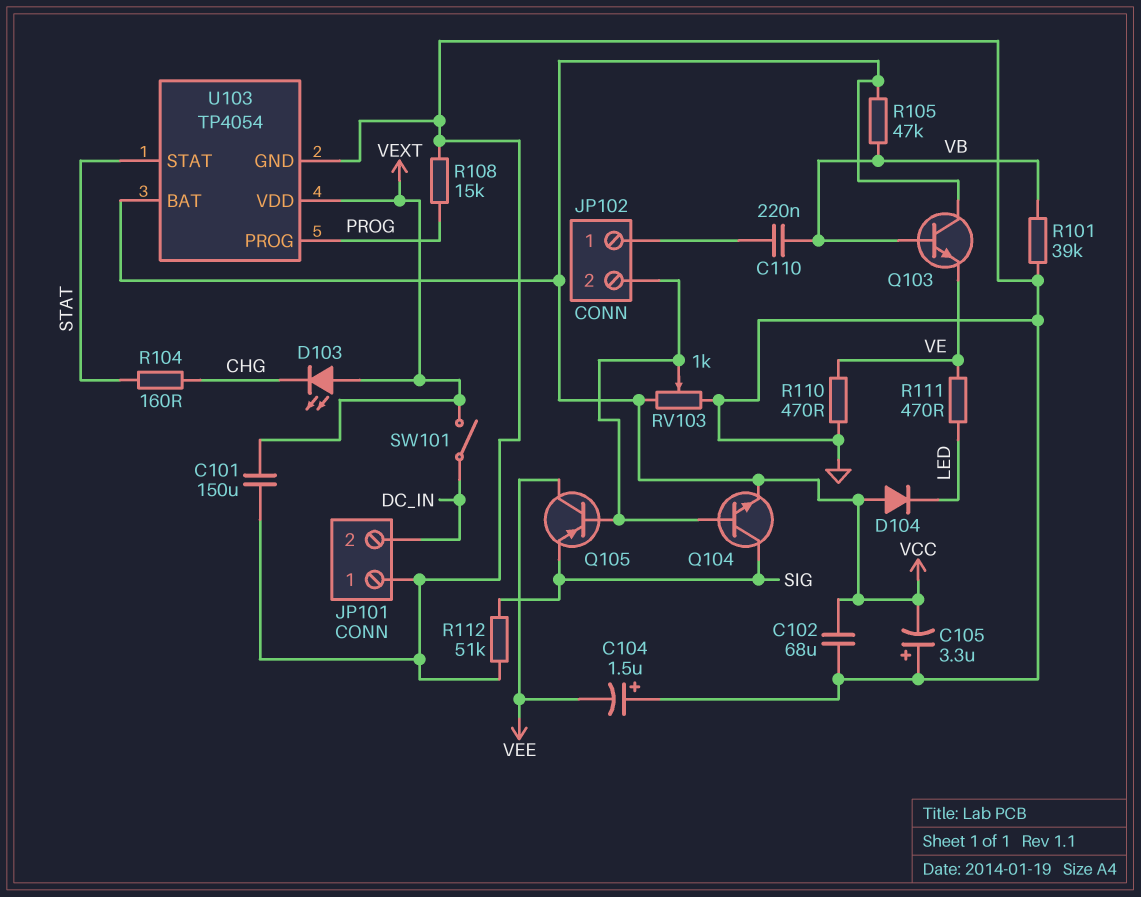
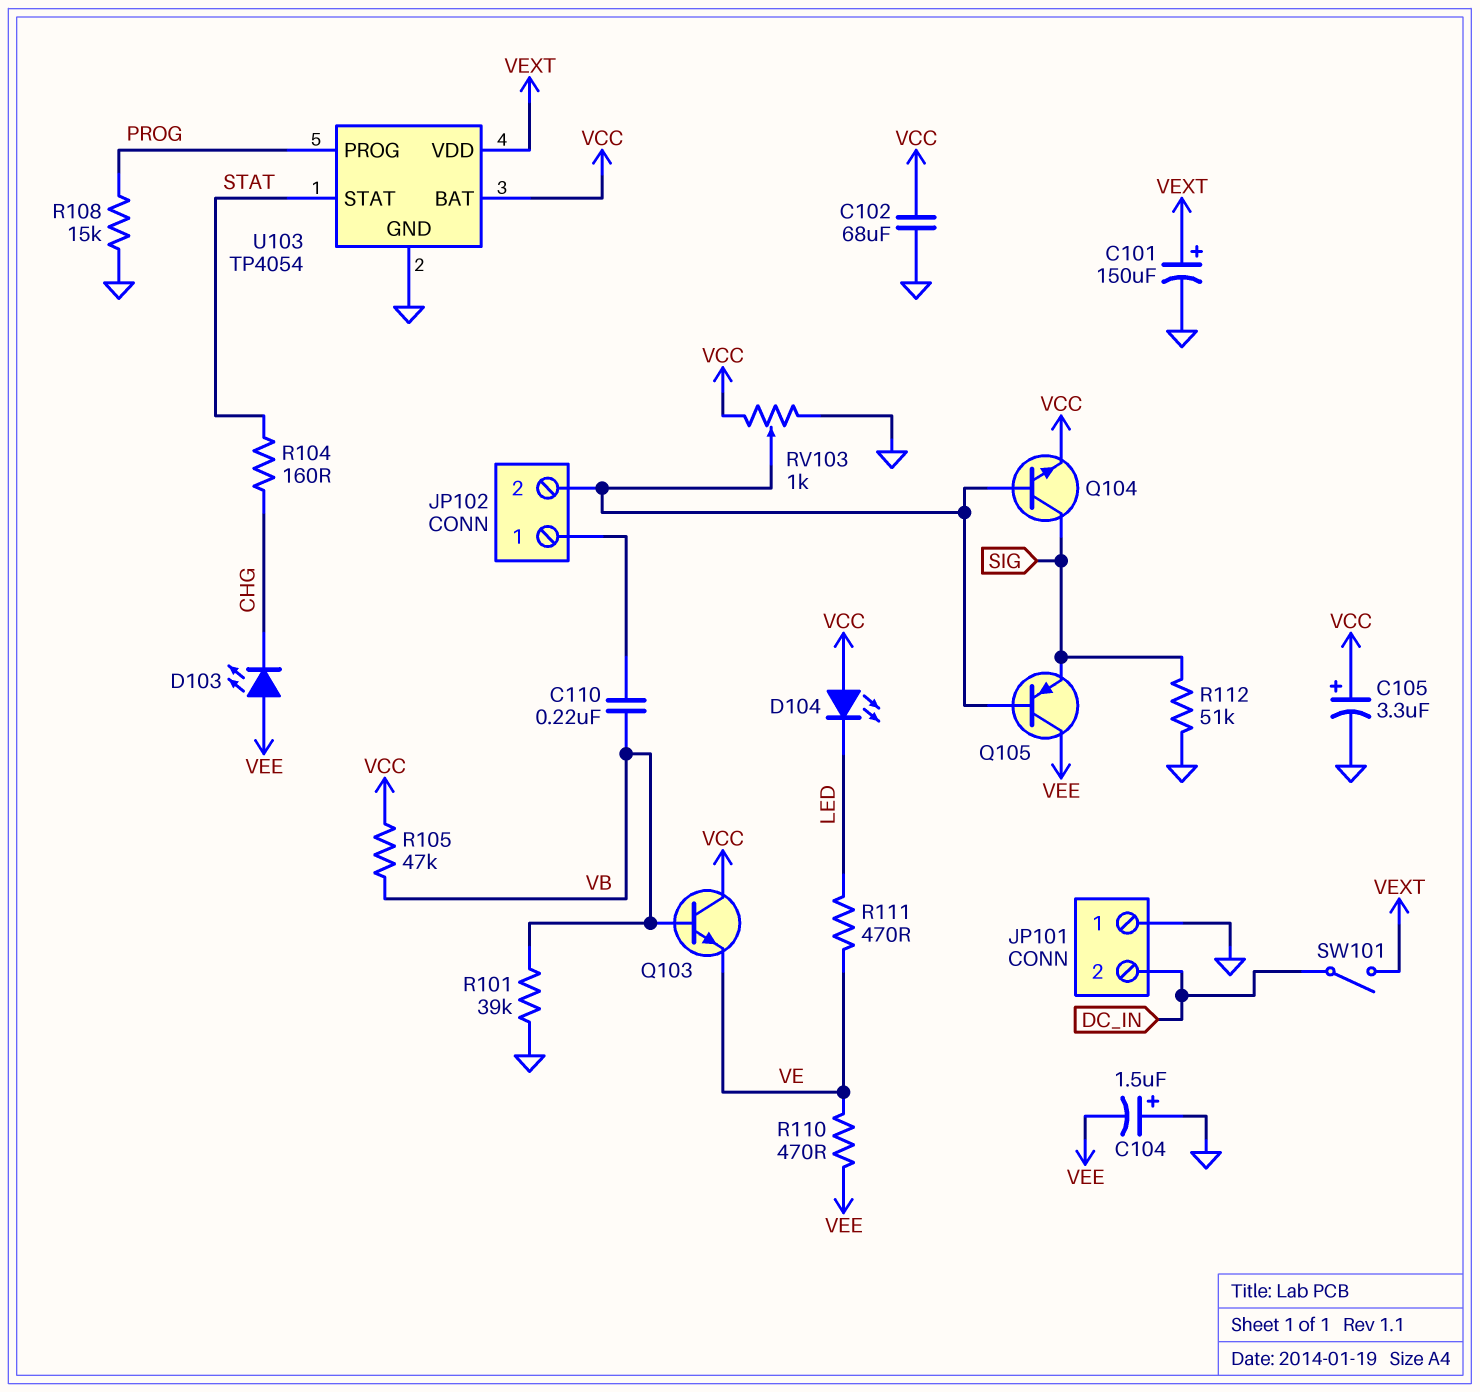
C101: 150uF (GND, VEXT) -> 150uF (plus VEXT, minus GND)
C105: 3.3uF (plus GND, minus VCC) -> 3.3uF (plus VCC, minus GND)
D103: LED (A VEXT, K CHG) -> LED (A VEE, K CHG)
D104: diode (A VCC, K LED) -> LED (A VCC, K LED)
R110: 470 (GND, VE) -> 470 (VE, VEE)

